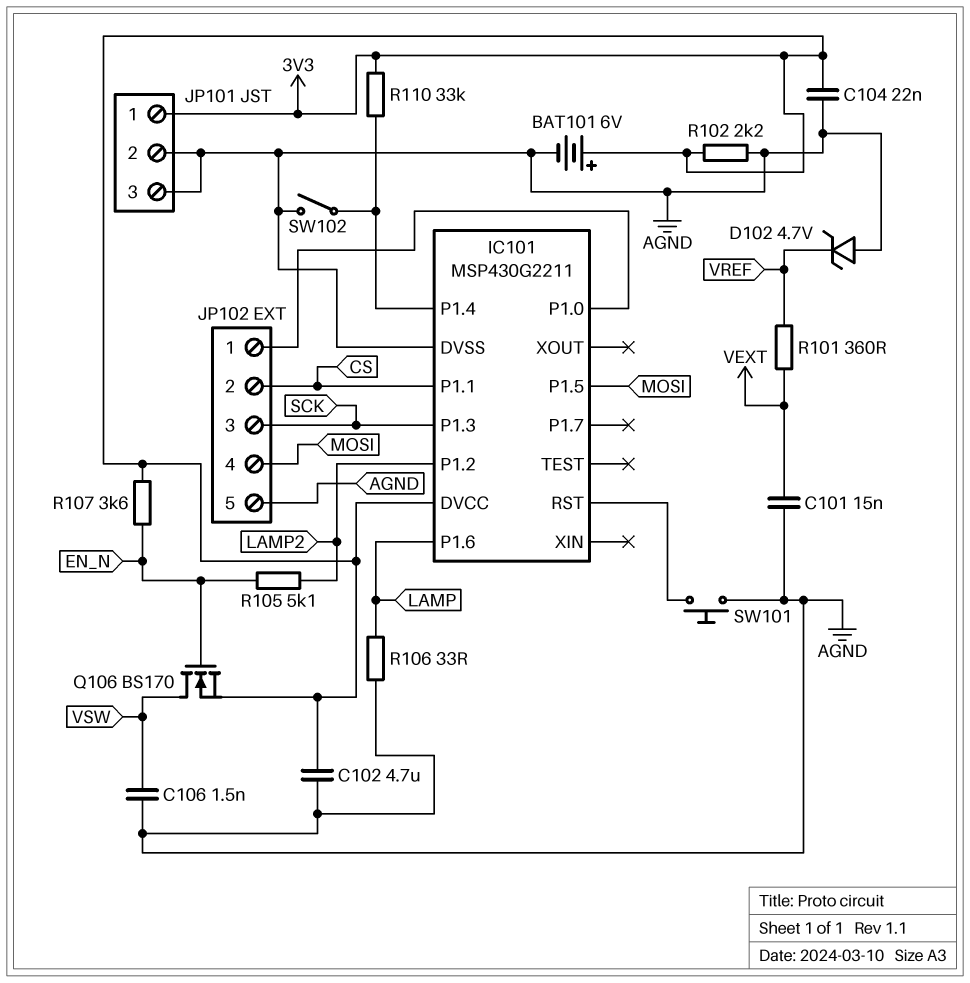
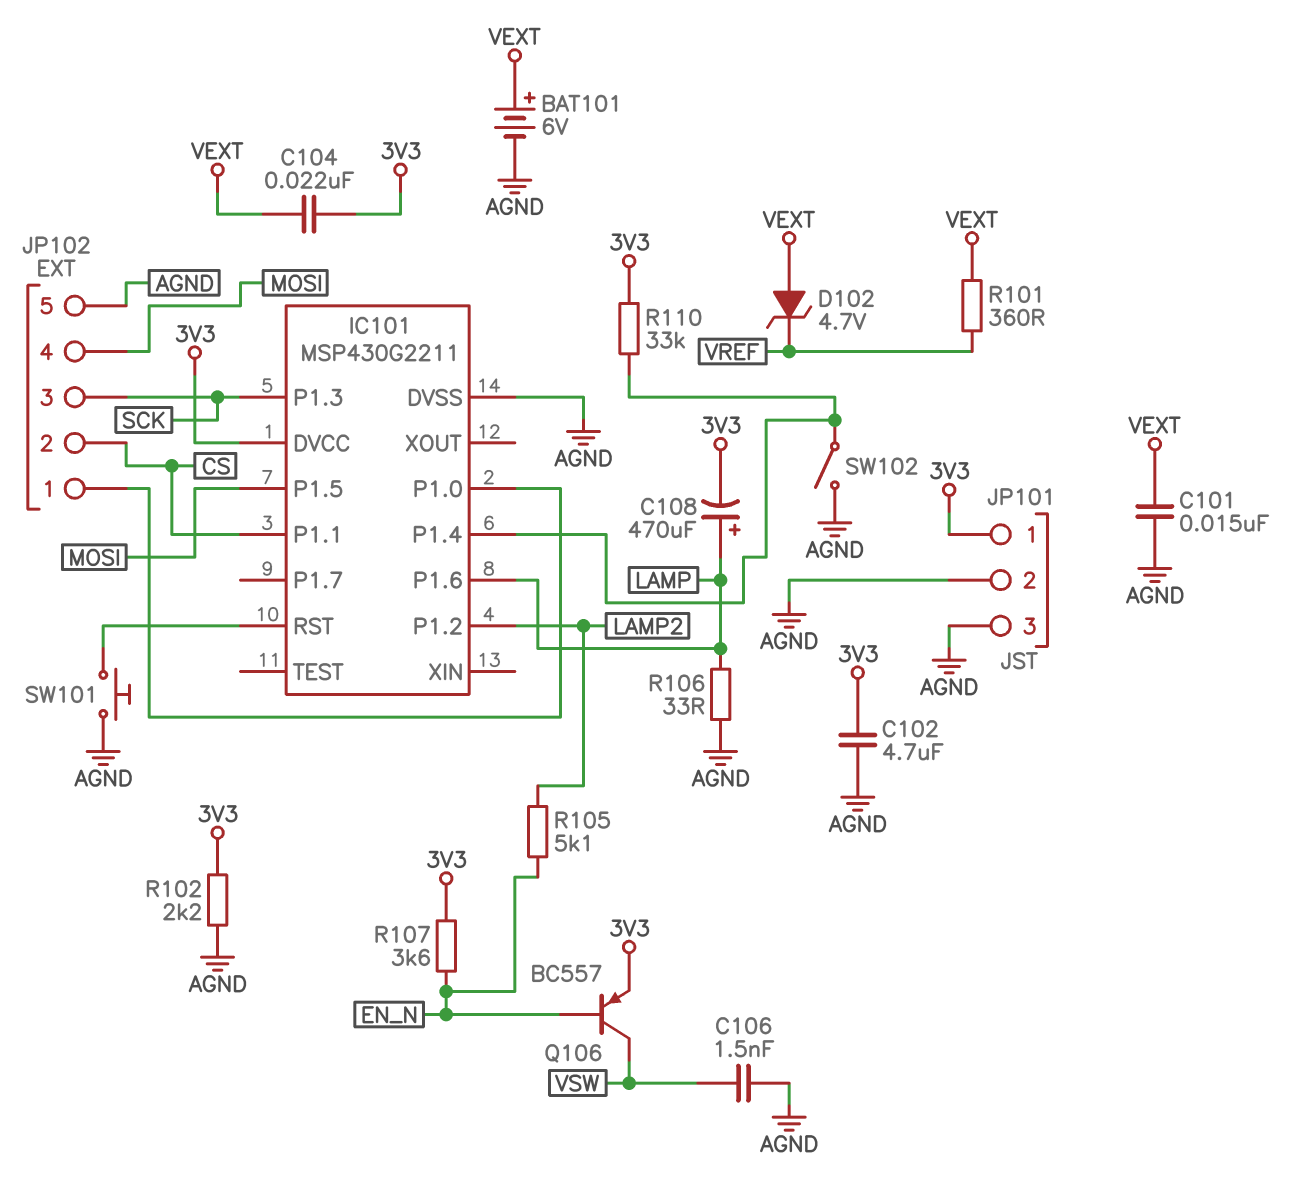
BAT101: 6V (plus 3V3, minus AGND) -> 6V (plus VEXT, minus AGND)
C104: 22nF (3V3, AGND) -> 22nF (3V3, VEXT)
C108: none -> 470uF (plus LAMP, minus 3V3)
D102: zener 4.7V (A AGND, K VREF) -> zener 4.7V (A VEXT, K VREF)
Q106: NMOS BS170 (G EN_N, D VSW, S 3V3) -> PNP BC557 (B EN_N, C VSW, E 3V3)

